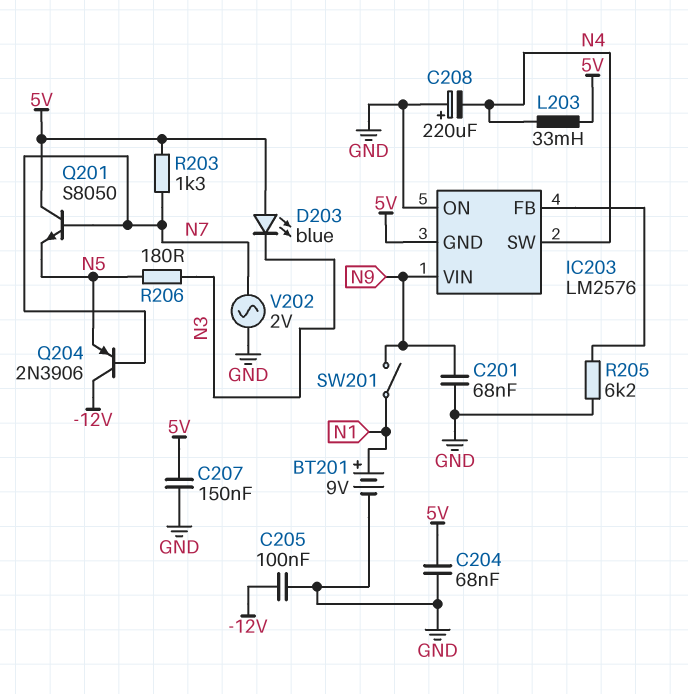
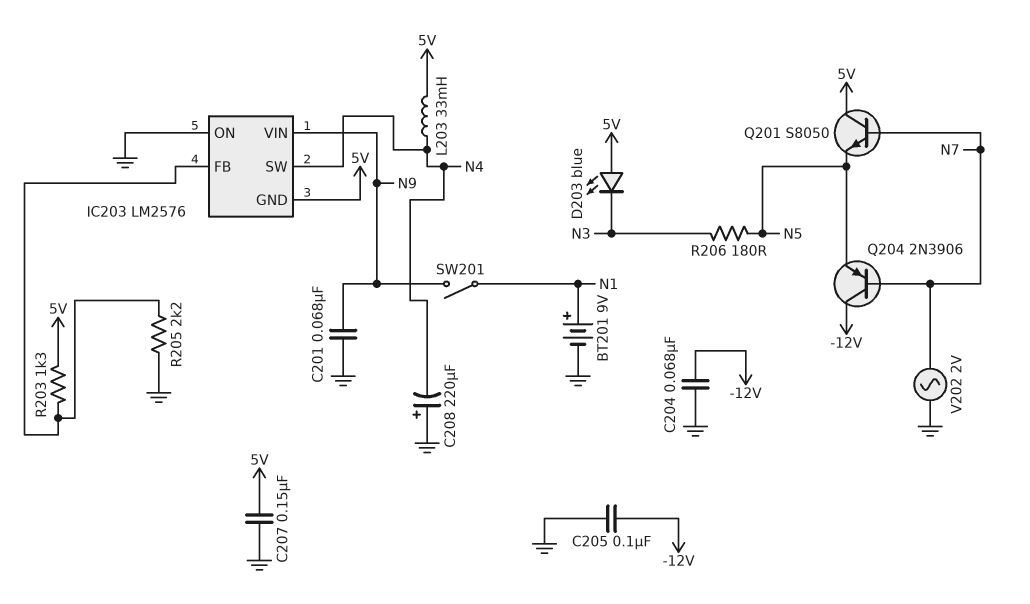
C204: 68nF (5V, GND) -> 68nF (-12V, GND)
R203: 1.3k (5V, N7) -> 1.3k (5V, IC203/FB)
R205: 6.2k (GND, IC203/FB) -> 2.2k (GND, IC203/FB)

